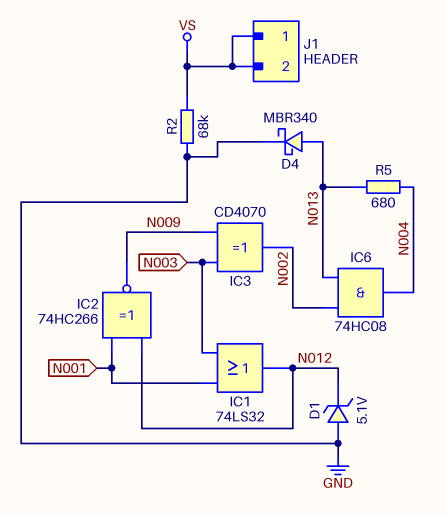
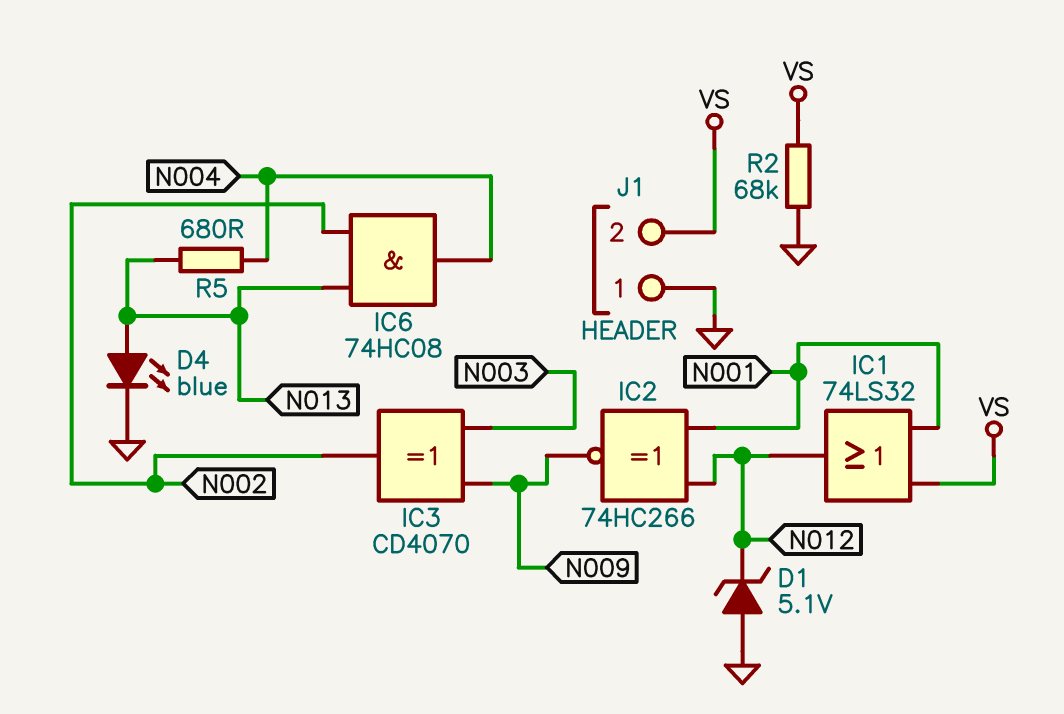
D4: schottky MBR340 (A N013, K GND) -> LED blue (A N013, K GND)
IC1: OR 74LS32 (in N001, in N003, out N012) -> OR 74LS32 (in N001, in VS, out N012)
J1 pin 1: VS -> GND

